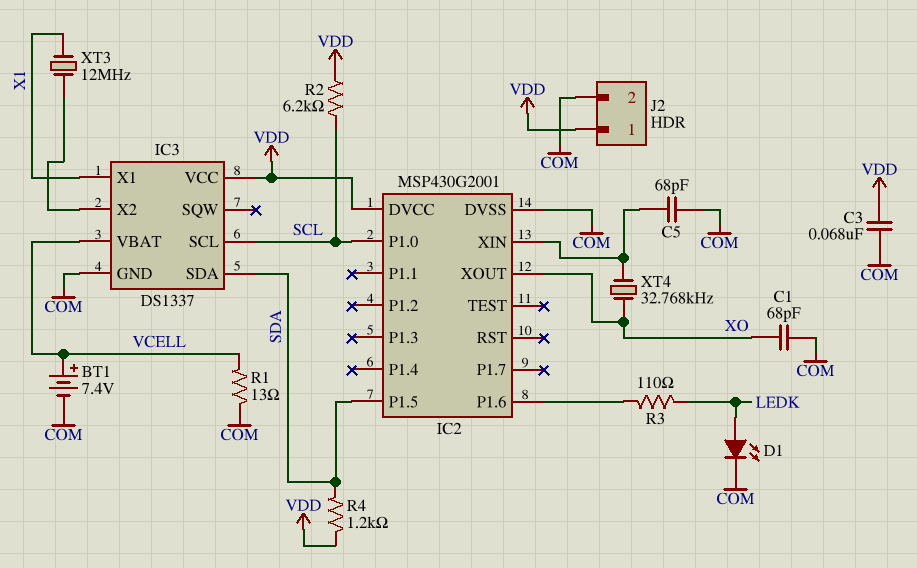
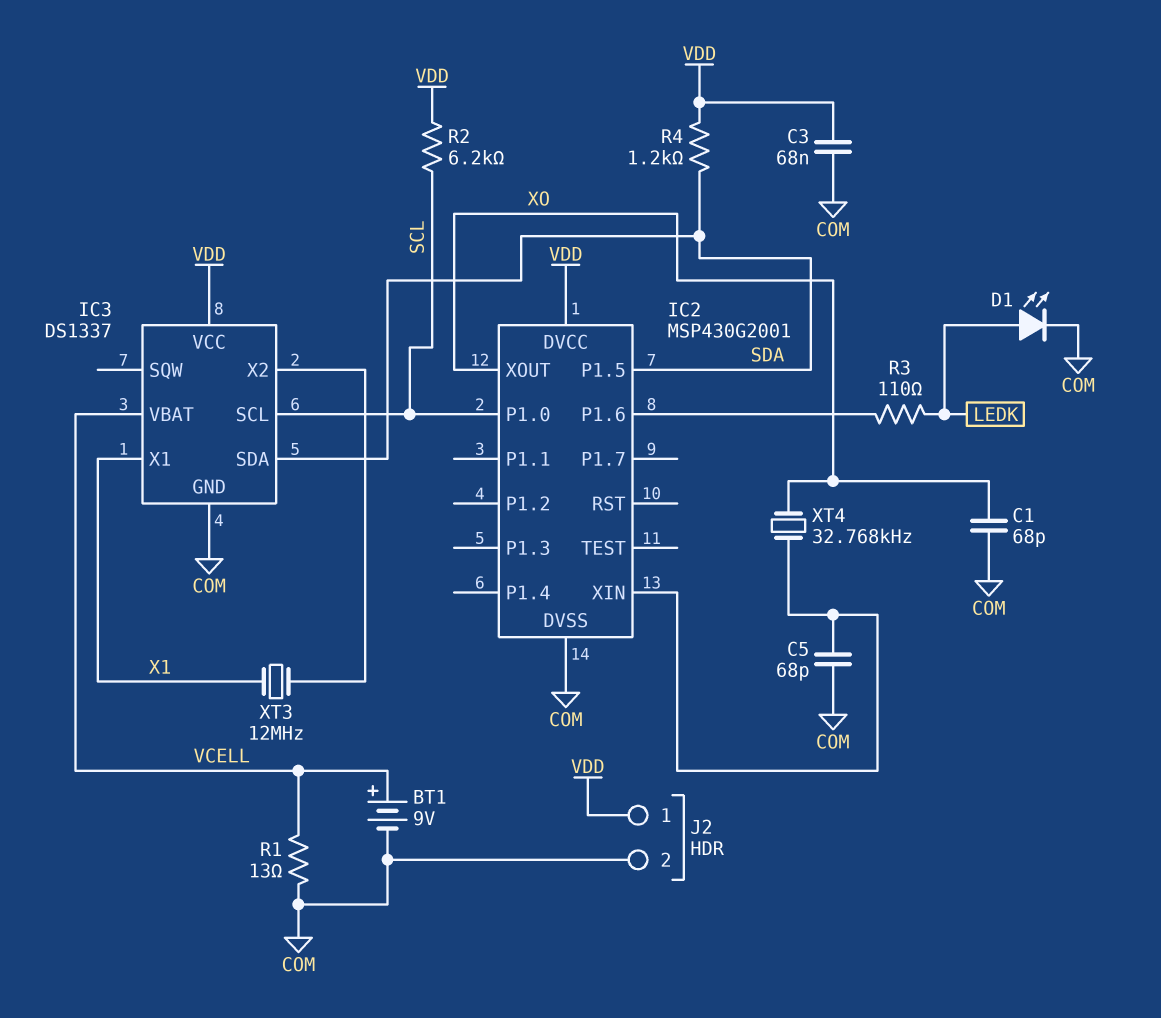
BT1: 7.4V (plus VCELL, minus COM) -> 9V (plus VCELL, minus COM)

